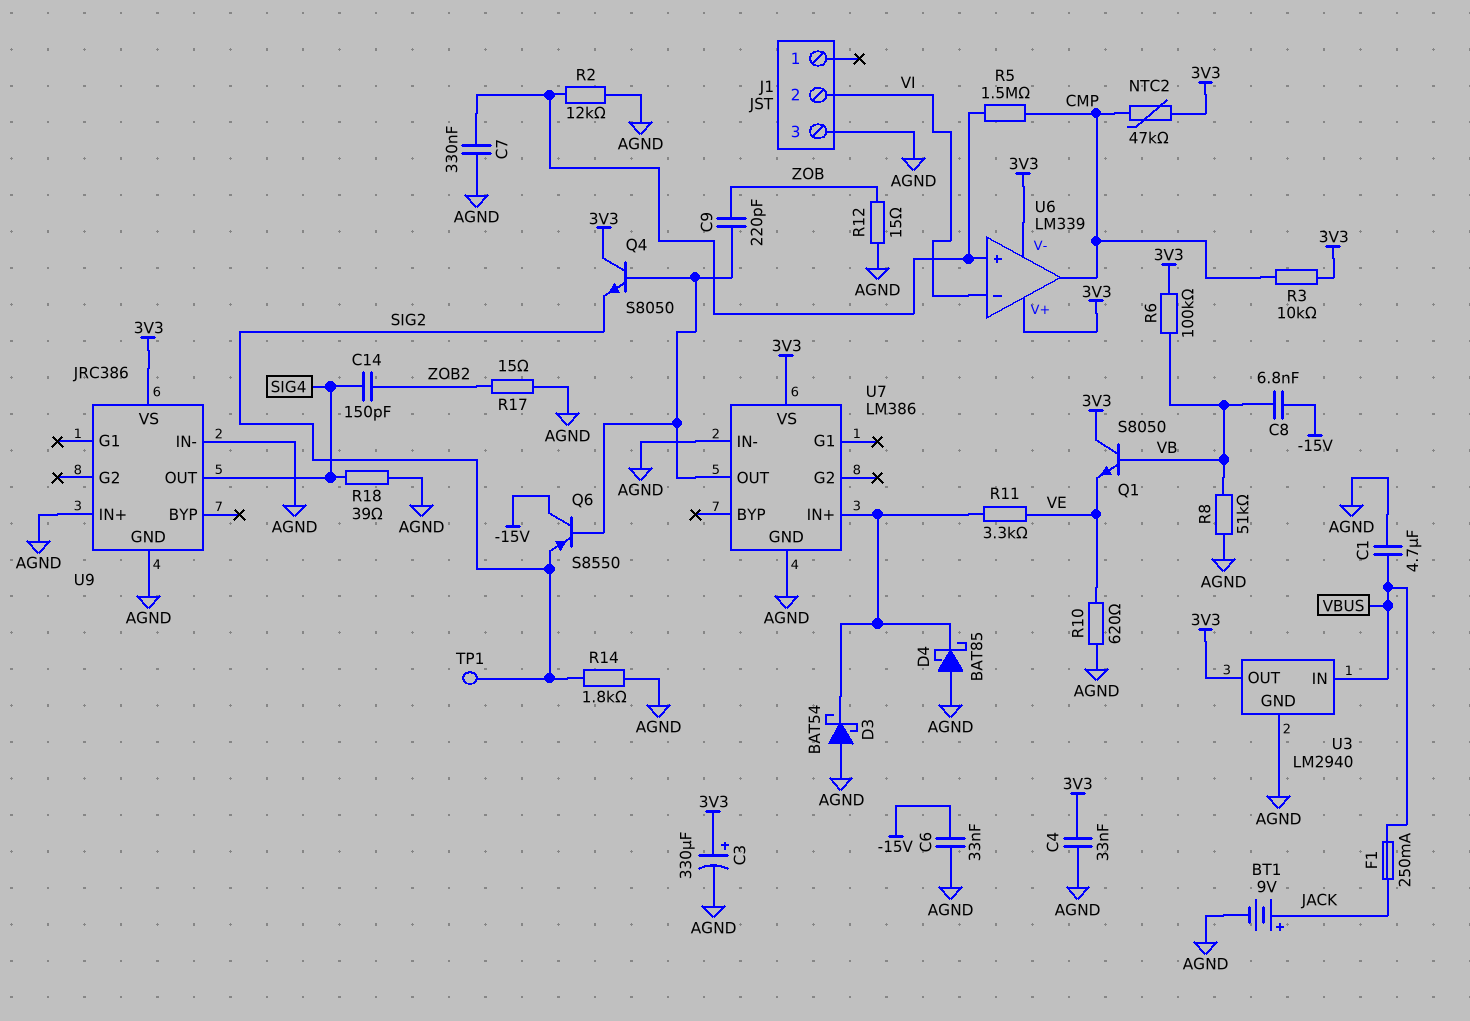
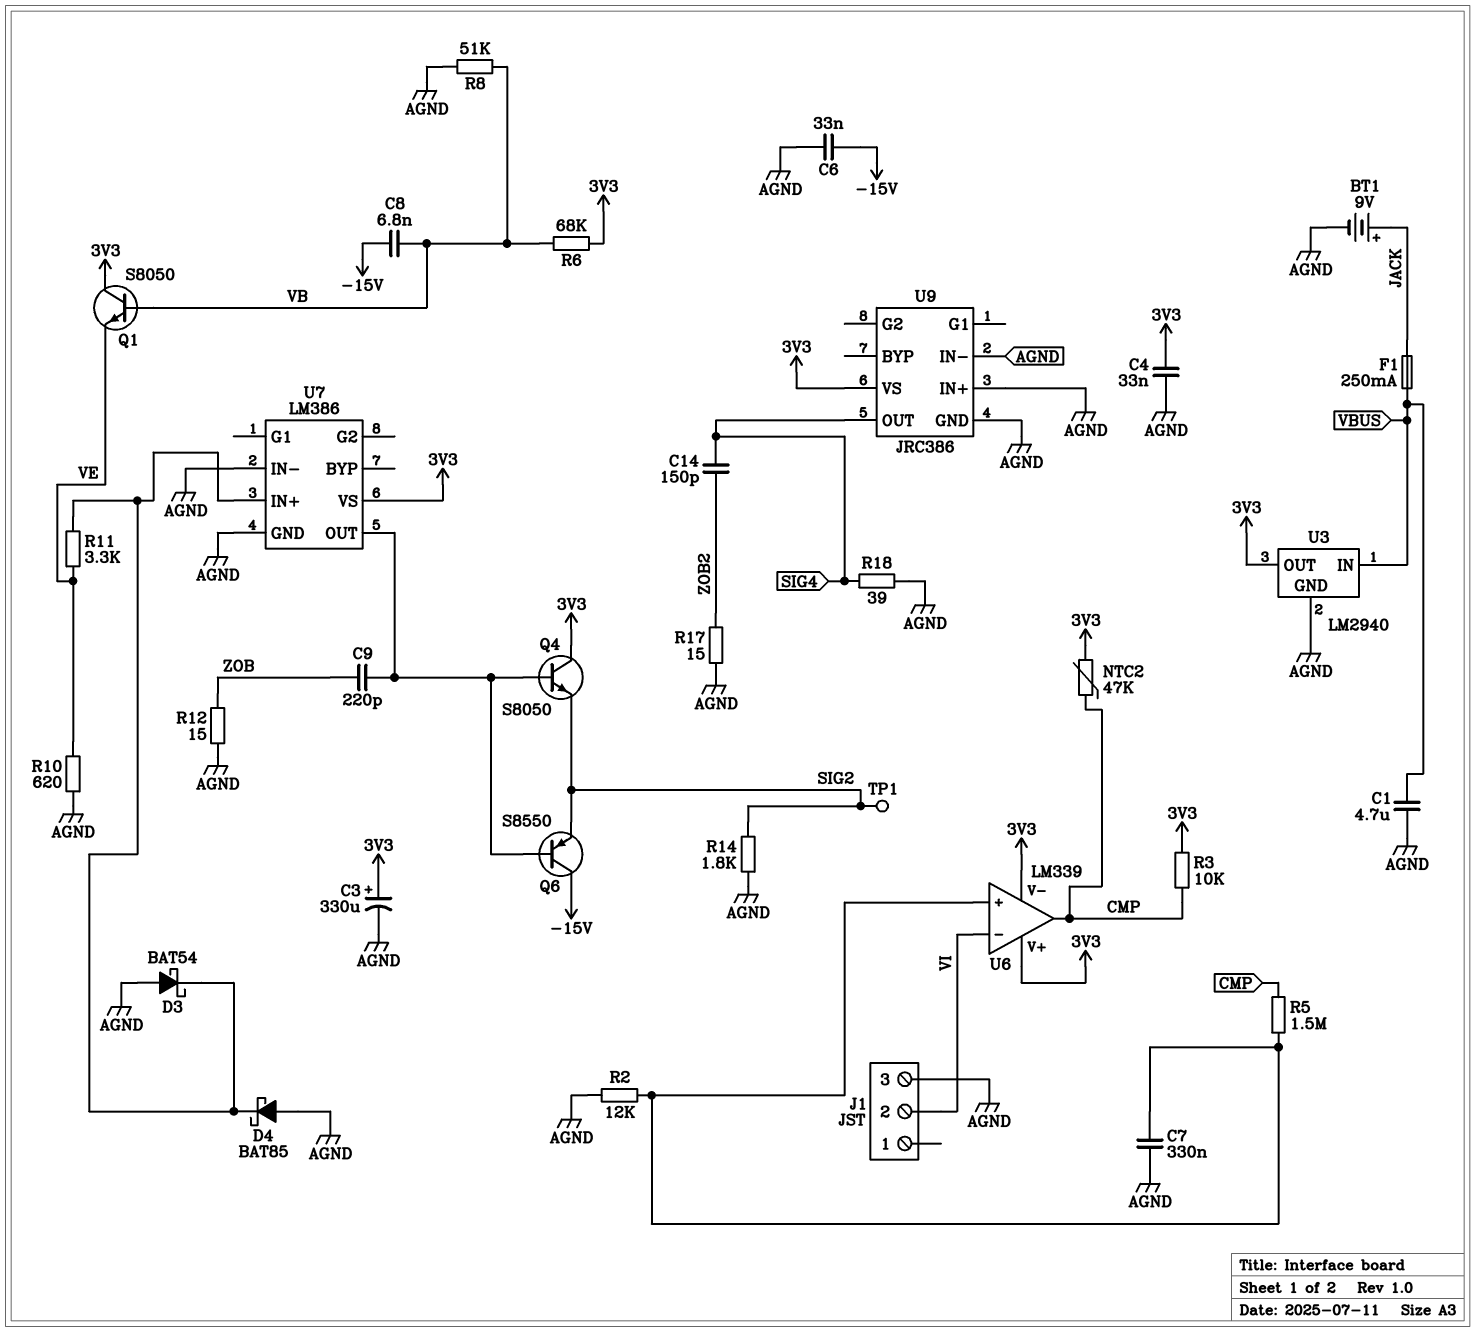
R6: 100k (3V3, VB) -> 68k (3V3, VB)

